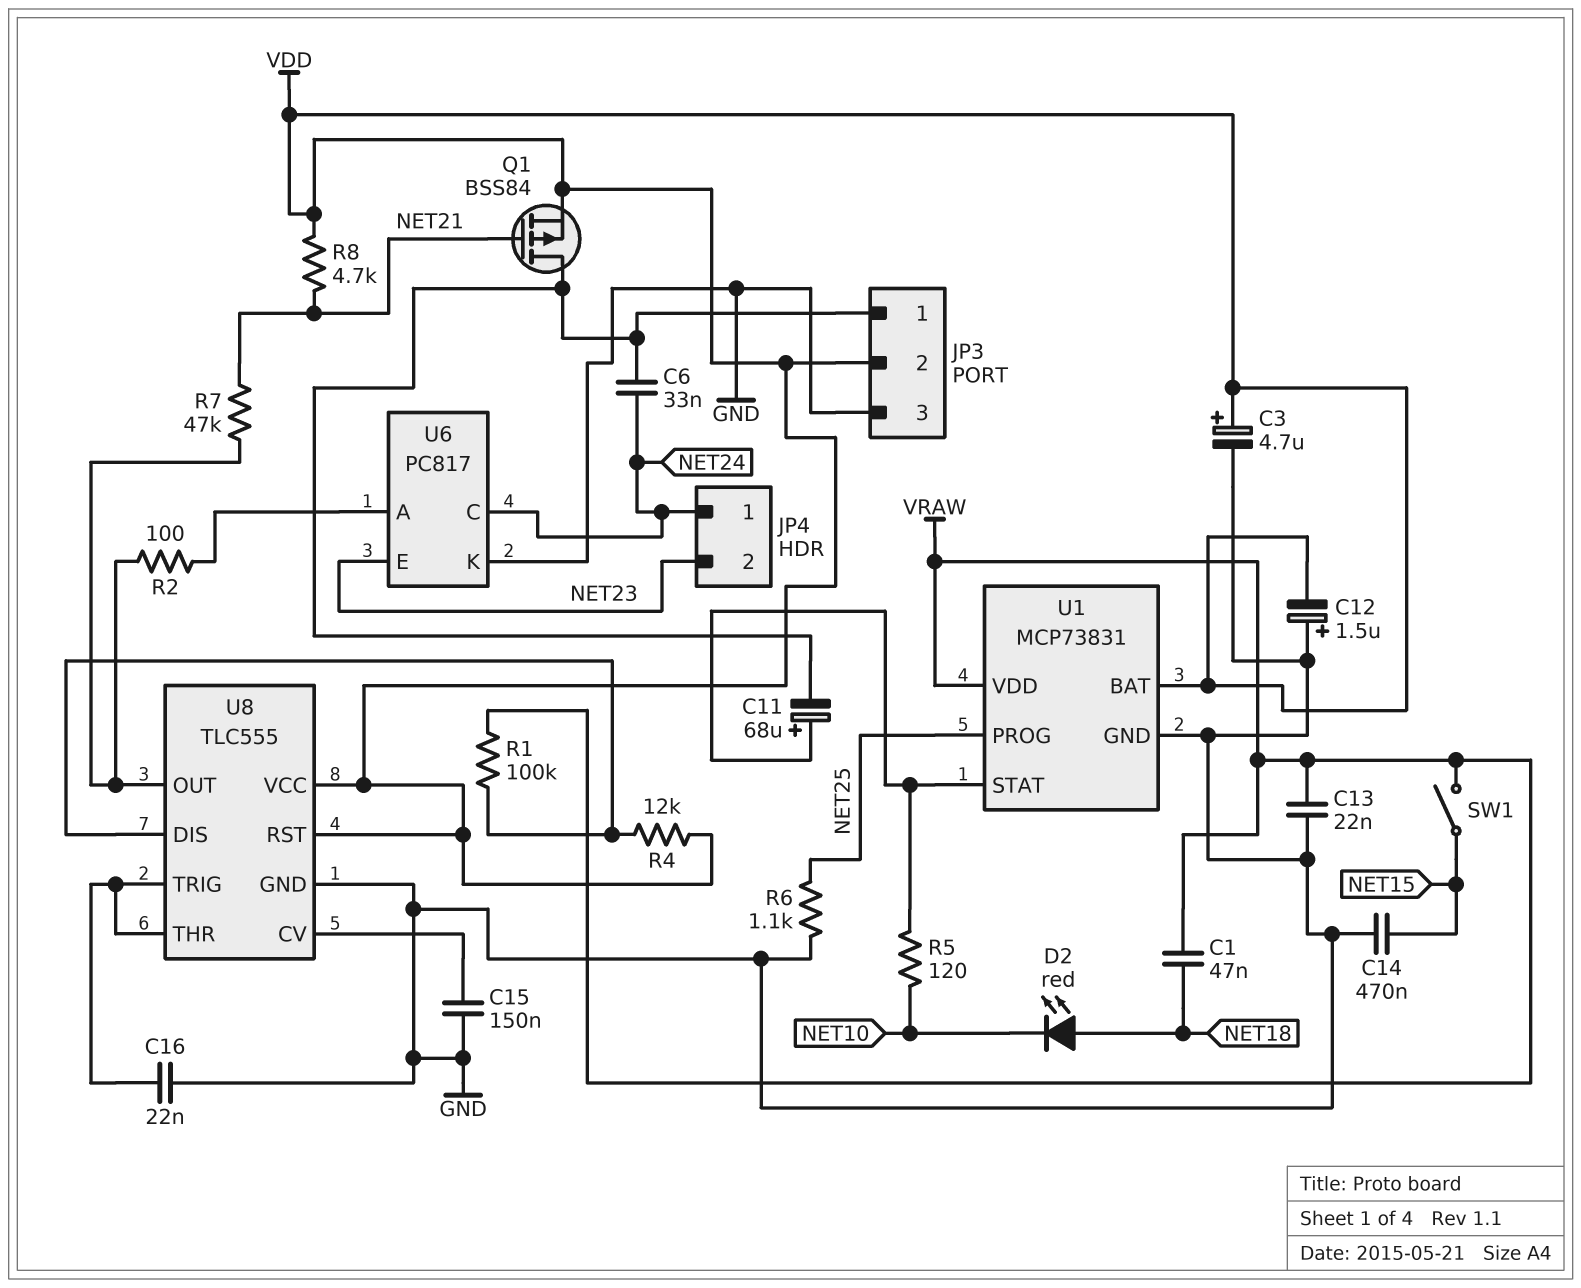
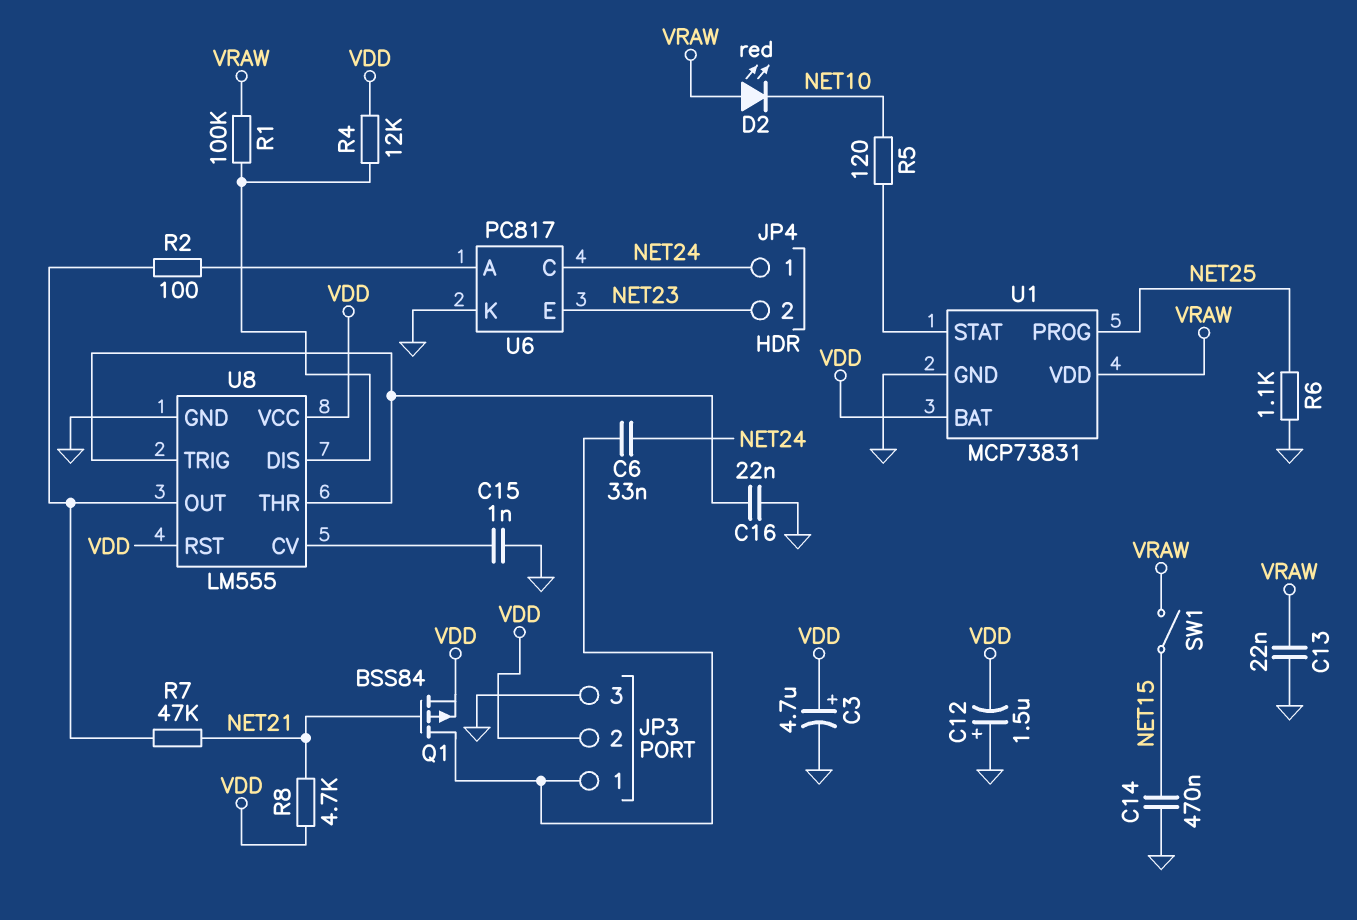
C1: 47nF (NET18, VRAW) -> none
C11: 68uF (plus U1/STAT, minus JP3/1) -> none
C15: 150nF (GND, U8/CV) -> 1nF (GND, U8/CV)
D2: LED red (A NET18, K NET10) -> LED red (A VRAW, K NET10)
U8: TLC555 -> LM555

